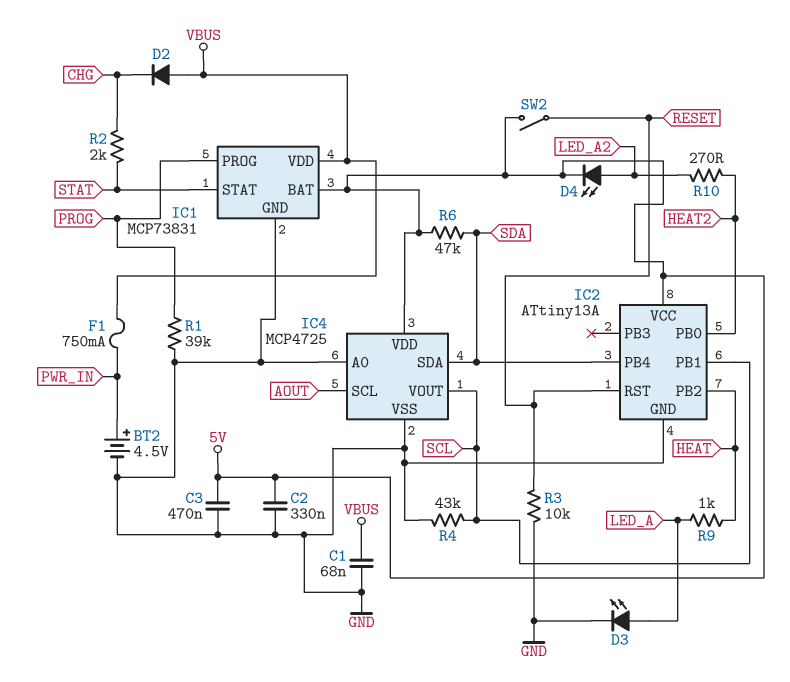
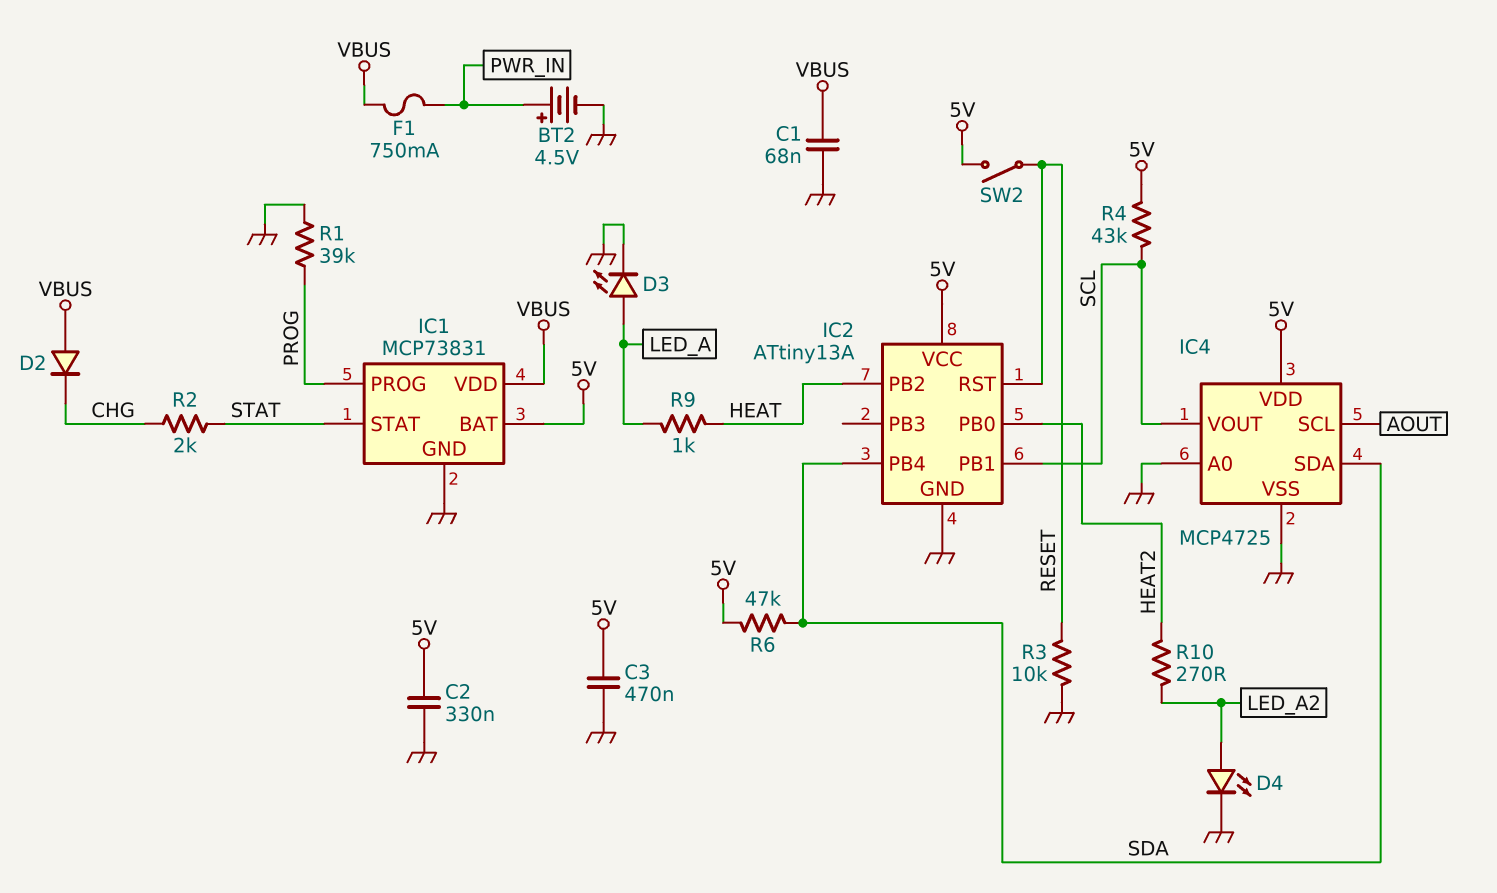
D4: LED (A LED_A2, K 5V) -> LED (A LED_A2, K GND)
R4: 43k (GND, SCL) -> 43k (5V, SCL)

